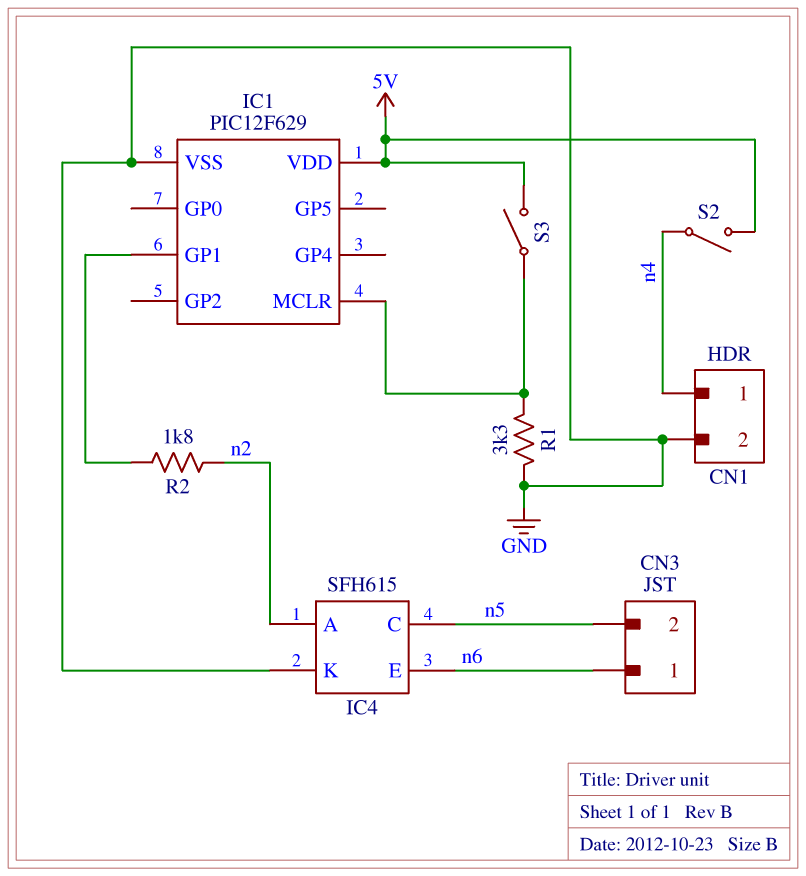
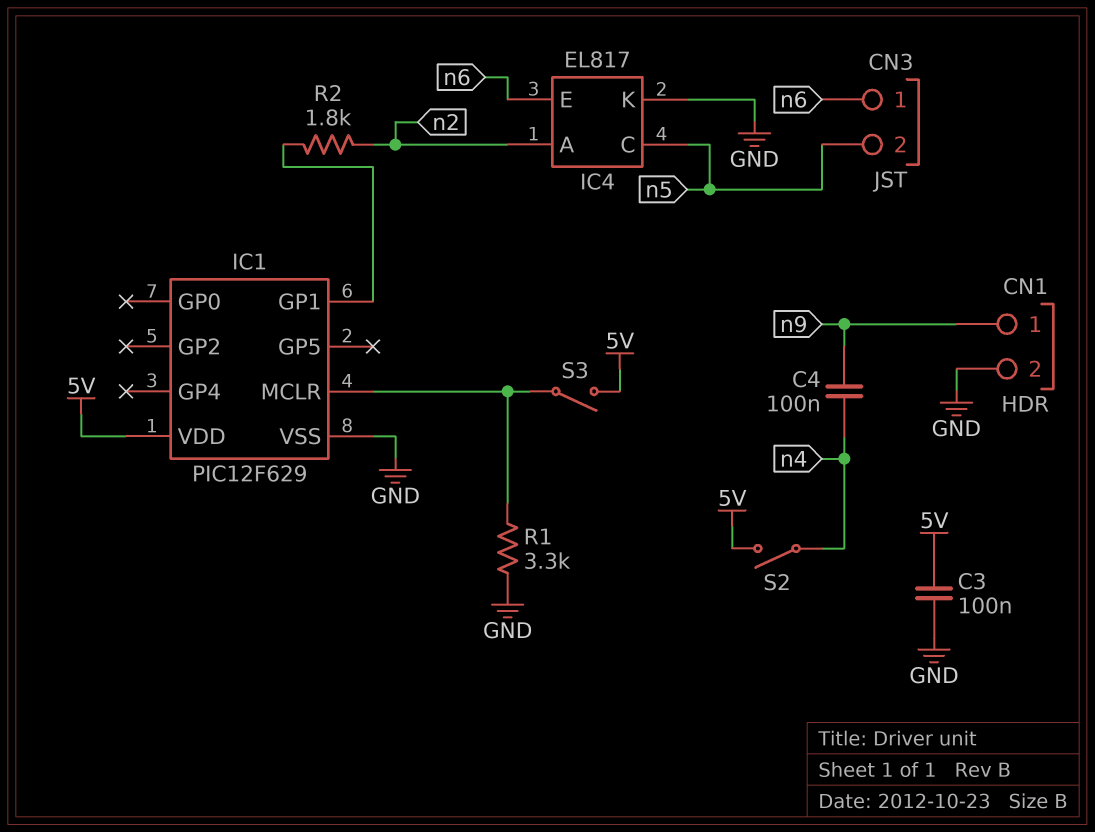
C3: none -> 100nF (5V, GND)
C4: none -> 100nF (n4, n9)
CN1 pin 1: n4 -> n9
IC4: SFH615 -> EL817

